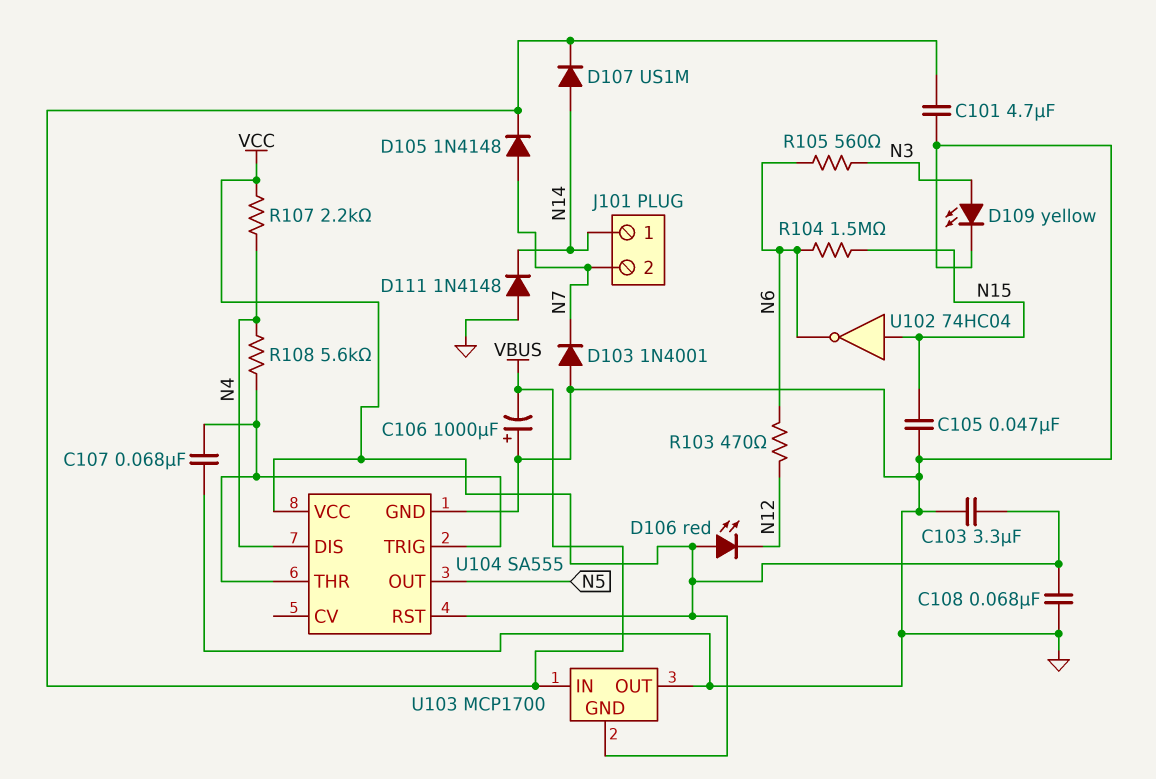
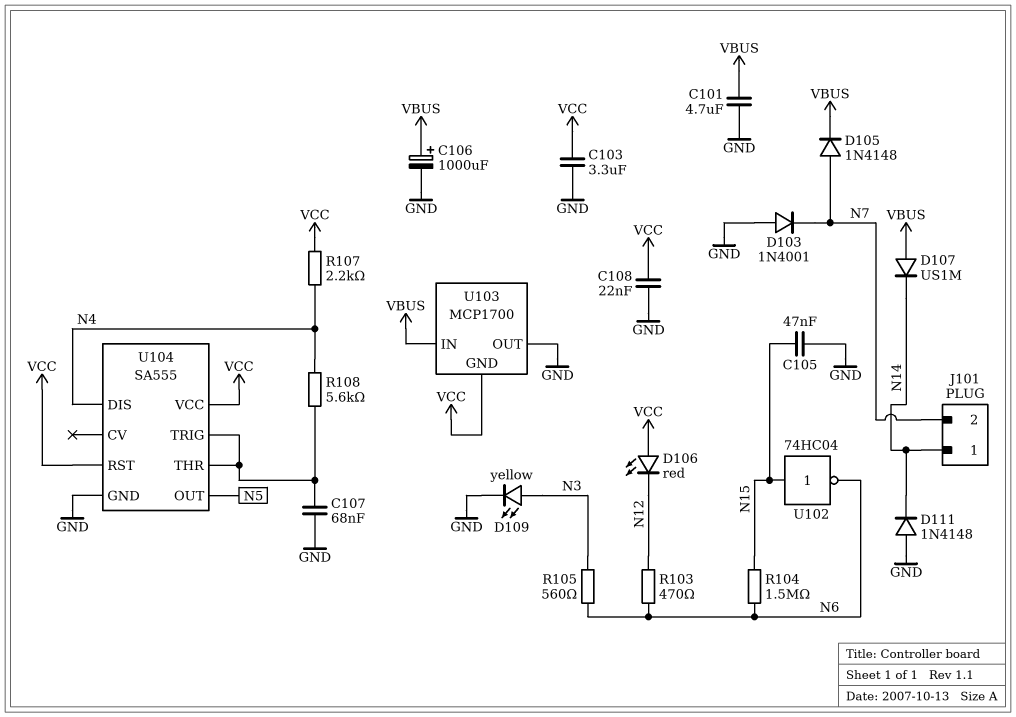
C106: 1000uF (plus GND, minus VBUS) -> 1000uF (plus VBUS, minus GND)
C108: 68nF (GND, VCC) -> 22nF (GND, VCC)
D107: diode US1M (A N14, K VBUS) -> diode US1M (A VBUS, K N14)

